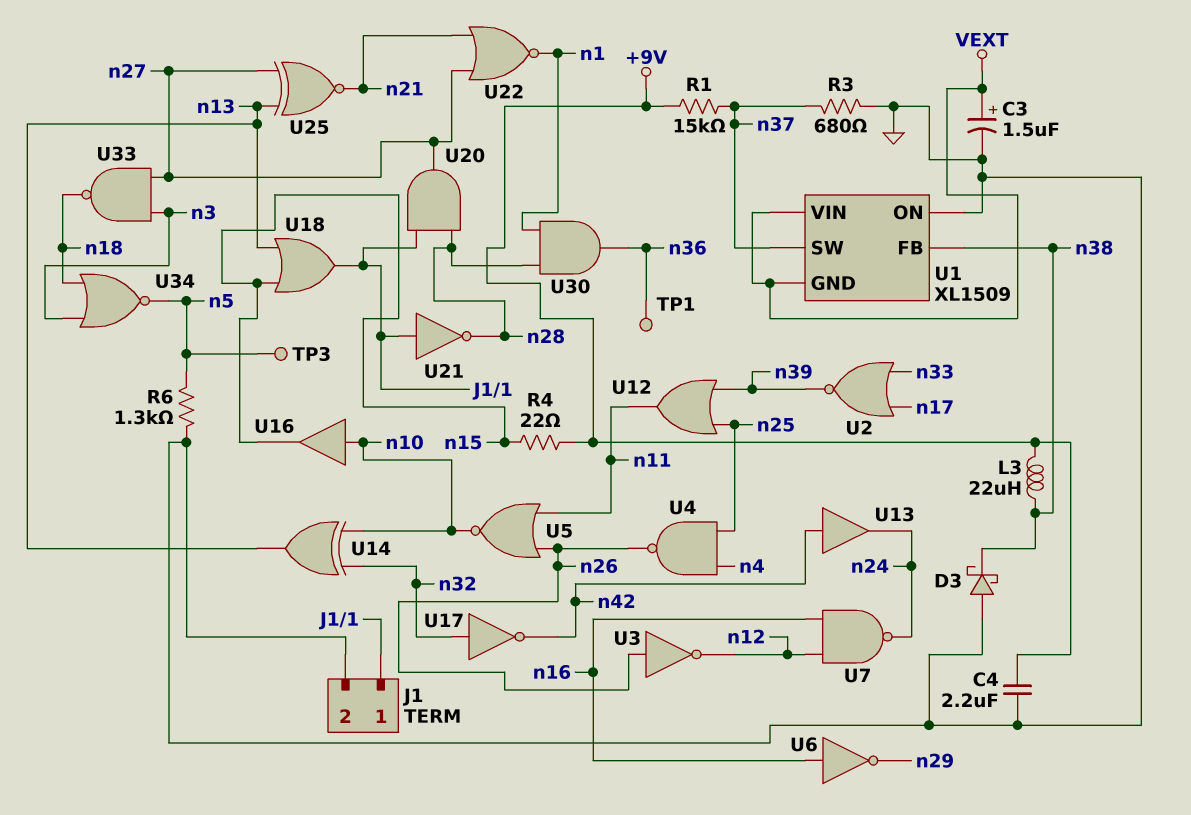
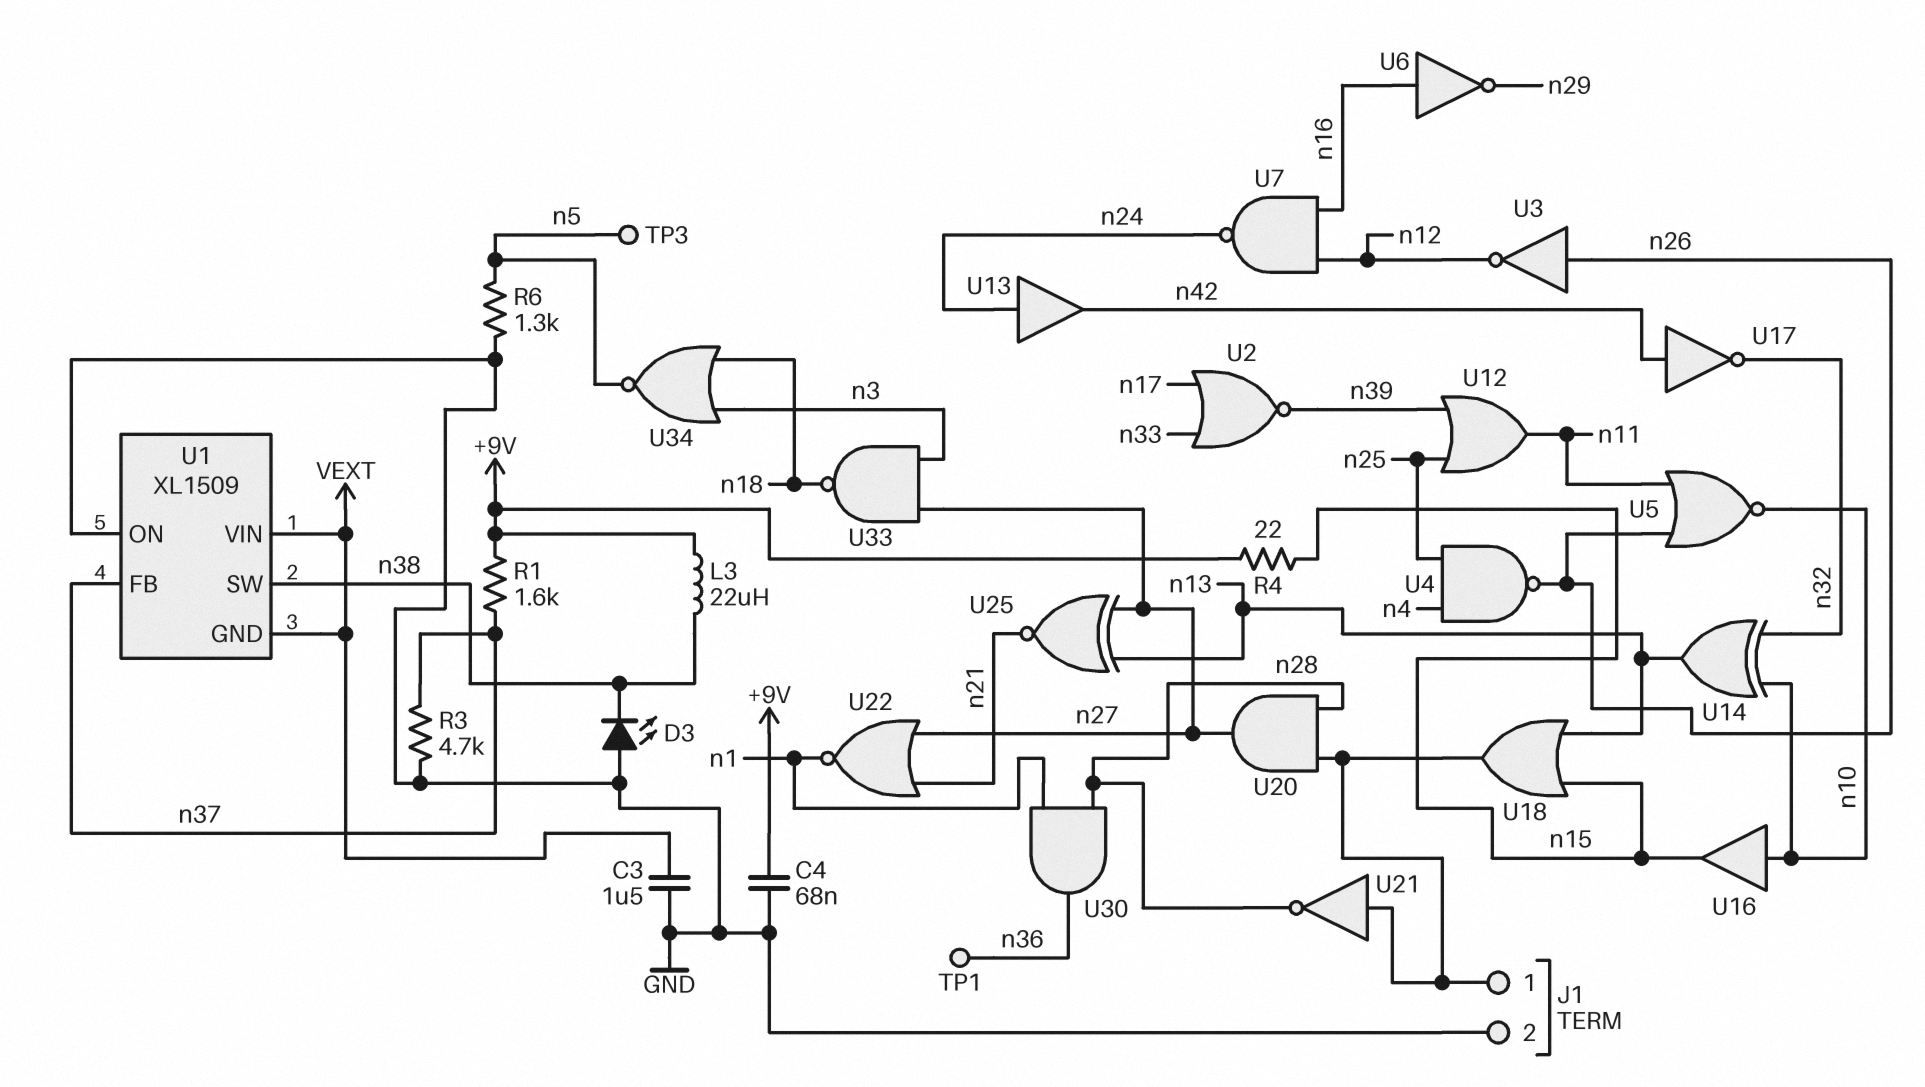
C3: 1.5uF (plus VEXT, minus GND) -> 1.5uF (GND, VEXT)
C4: 2.2uF (+9V, GND) -> 68nF (+9V, GND)
D3: schottky (A GND, K n38) -> LED (A GND, K n38)
R1: 15k (+9V, n37) -> 1.6k (+9V, n37)
R3: 680 (GND, n37) -> 4.7k (GND, n37)
U1 pin FB: n38 -> n37
U1 pin SW: n37 -> n38
U13: buffer (in n42, out n24) -> buffer (in n24, out n42)
U17: NOT (in n32, out n42) -> NOT (in n42, out n32)

